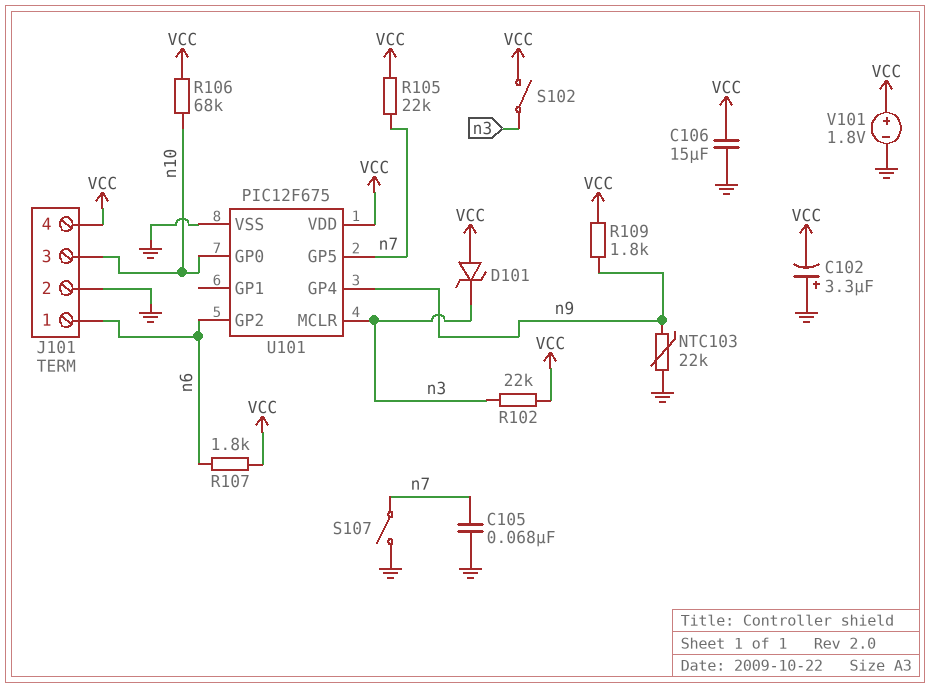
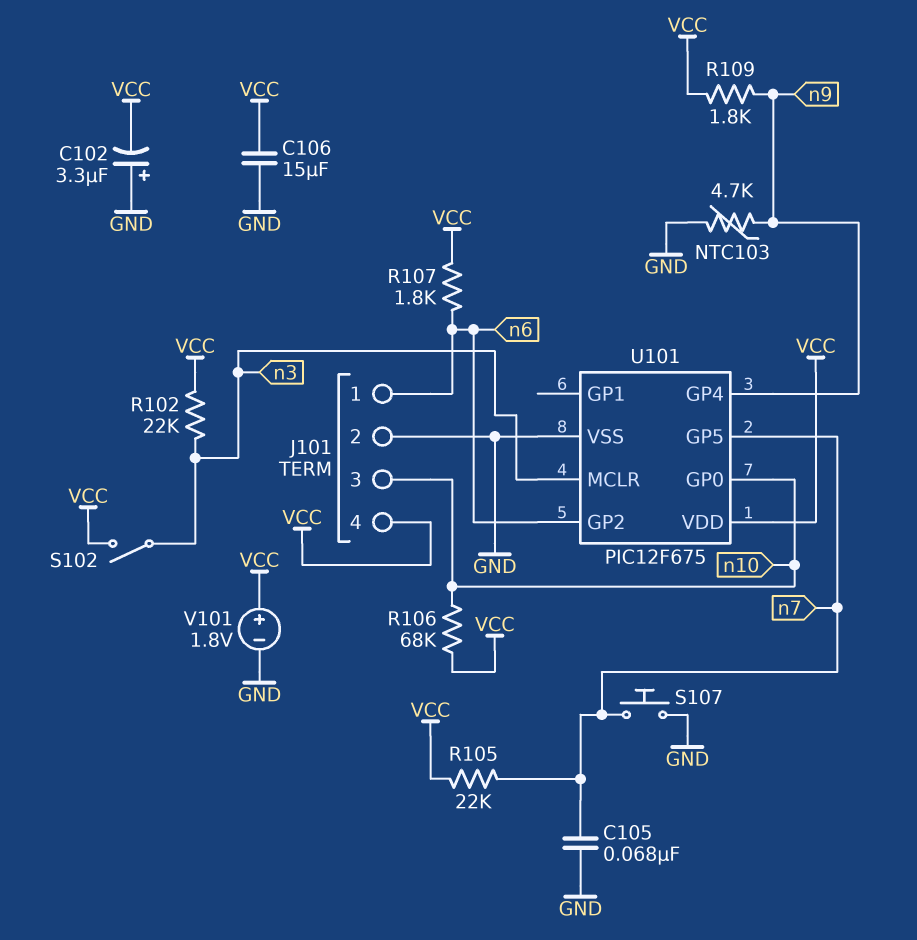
D101: zener (A VCC, K n3) -> none
NTC103: 22k (GND, n9) -> 4.7k (GND, n9)
S107: switch (GND, n7) -> button (GND, n7)

